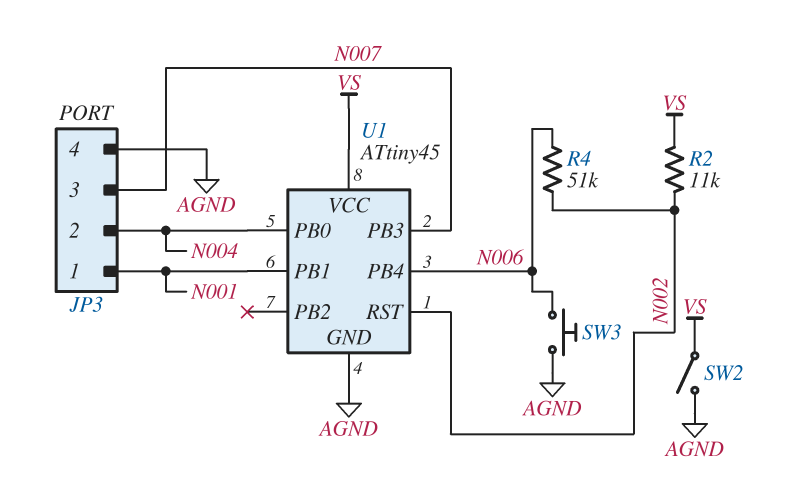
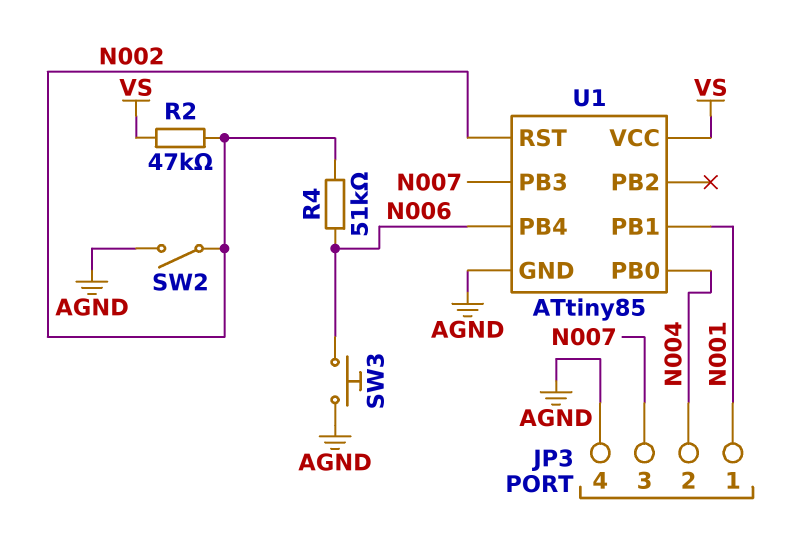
R2: 11k (N002, VS) -> 47k (N002, VS)
SW2: switch (AGND, VS) -> switch (AGND, N002)
U1: ATtiny45 -> ATtiny85

